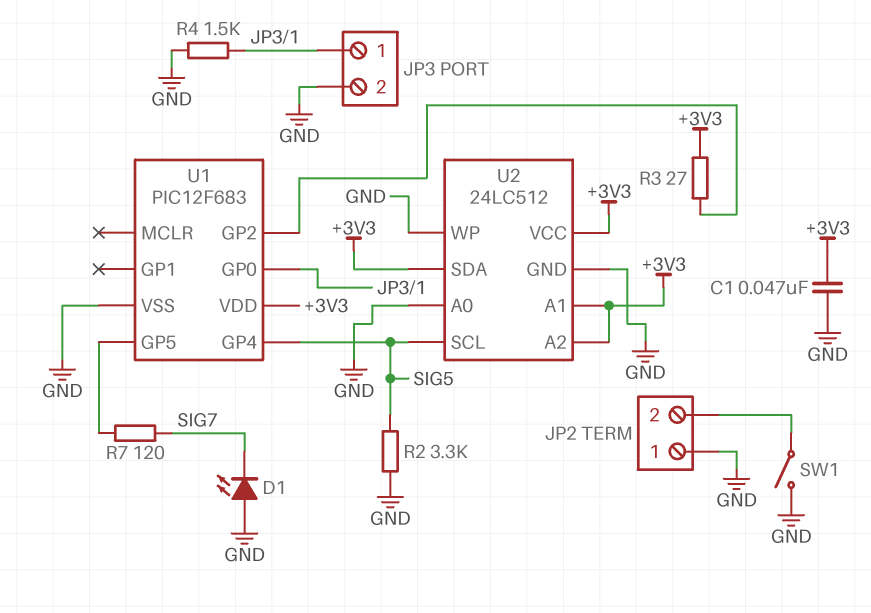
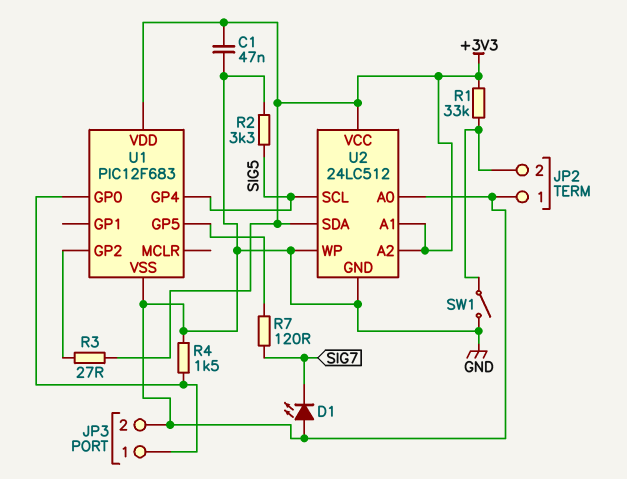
R1: none -> 33k (+3V3, JP2/2)

